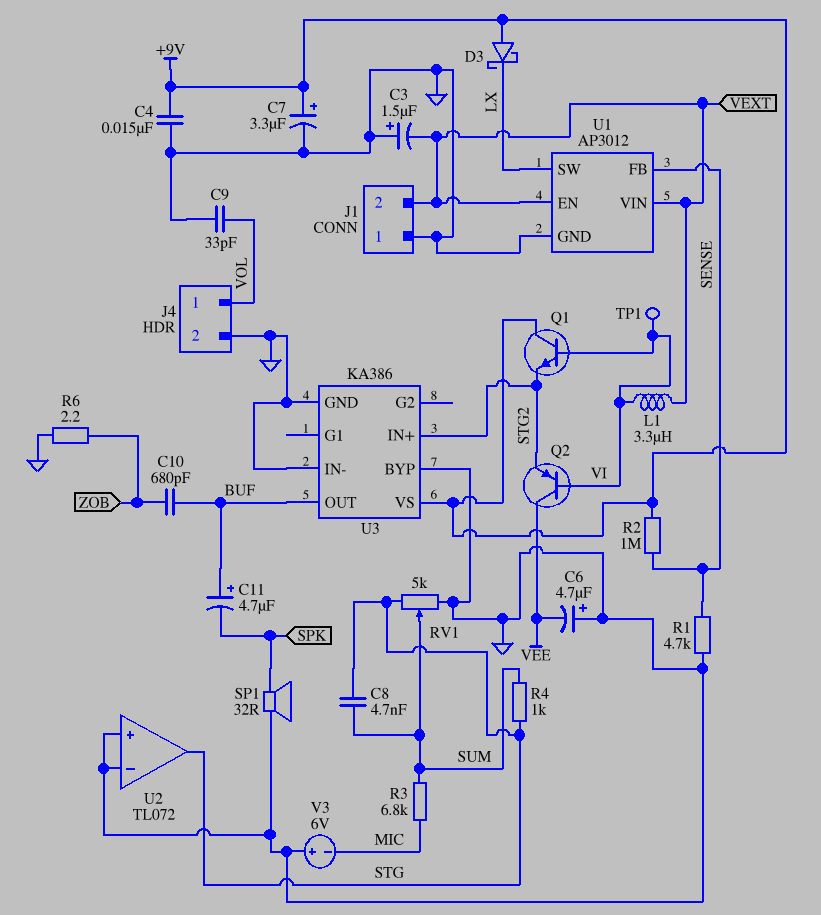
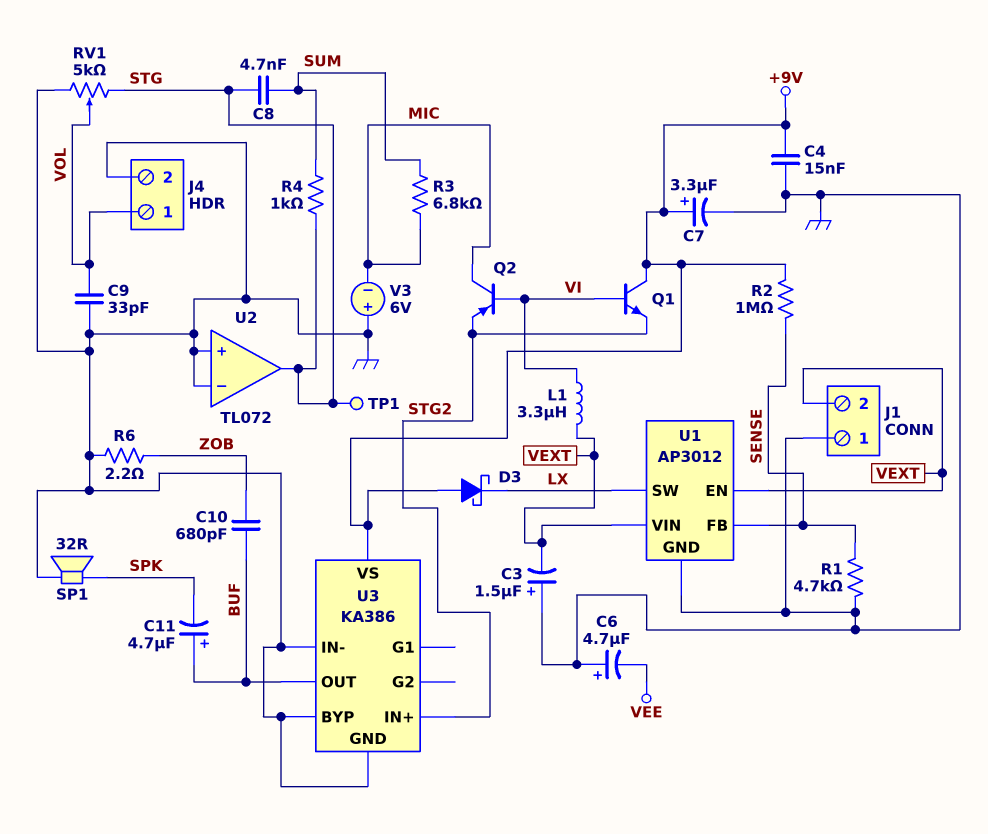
Q2: PNP (B VI, C VEE, E STG2) -> PNP (B VI, C MIC, E STG2)
RV1: 5k (GND, STG, wiper SUM) -> 5k (GND, STG, wiper VOL)
TP1: test point (VI) -> test point (STG)

